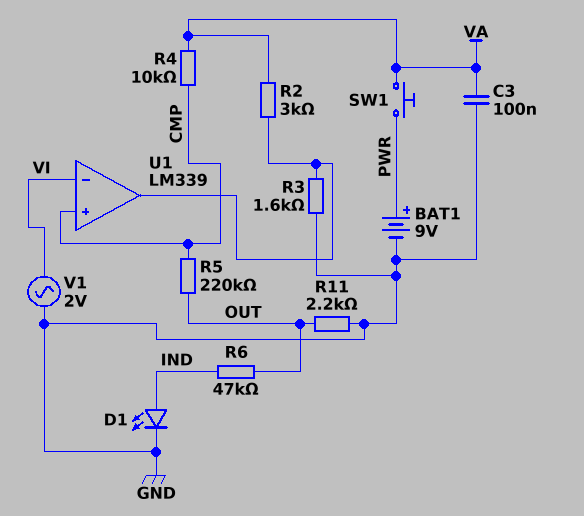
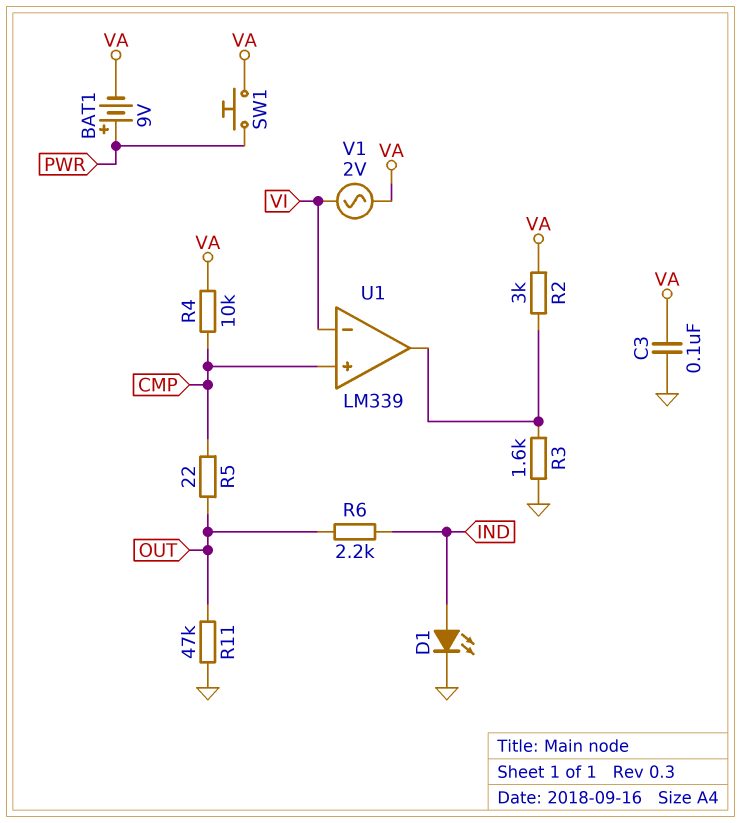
BAT1: 9V (plus PWR, minus GND) -> 9V (plus PWR, minus VA)
R5: 220k (CMP, OUT) -> 22 (CMP, OUT)
R6: 47k (IND, OUT) -> 2.2k (IND, OUT)
R11: 2.2k (GND, OUT) -> 47k (GND, OUT)
V1: AC 2V (GND, VI) -> AC 2V (VA, VI)

